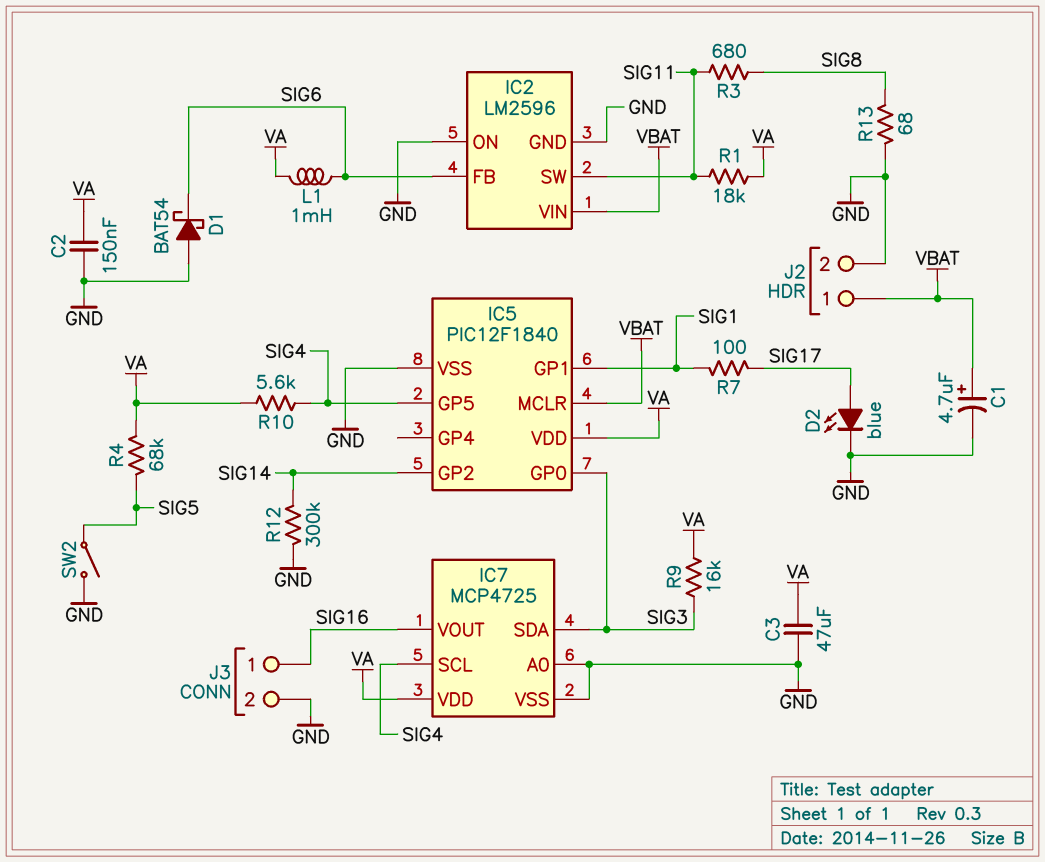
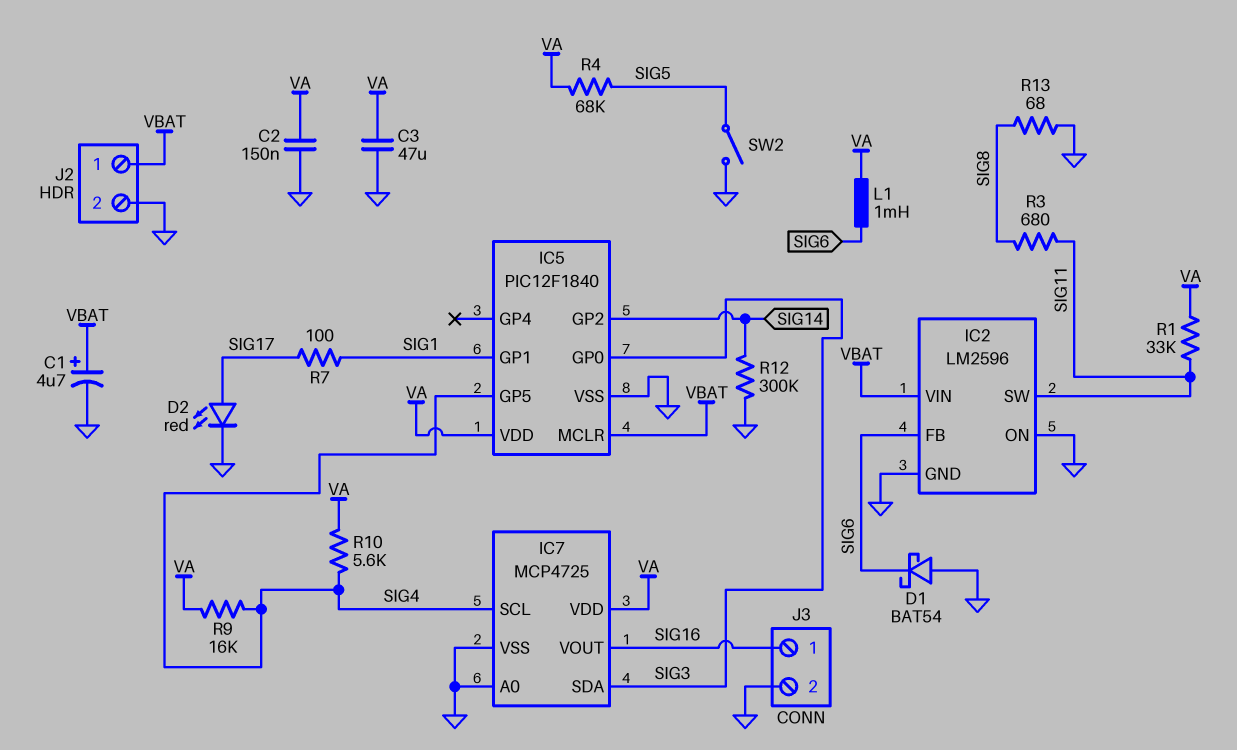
D2: LED blue (A SIG17, K GND) -> LED red (A SIG17, K GND)
R1: 18k (SIG11, VA) -> 33k (SIG11, VA)
R9: 16k (SIG3, VA) -> 16k (SIG4, VA)

